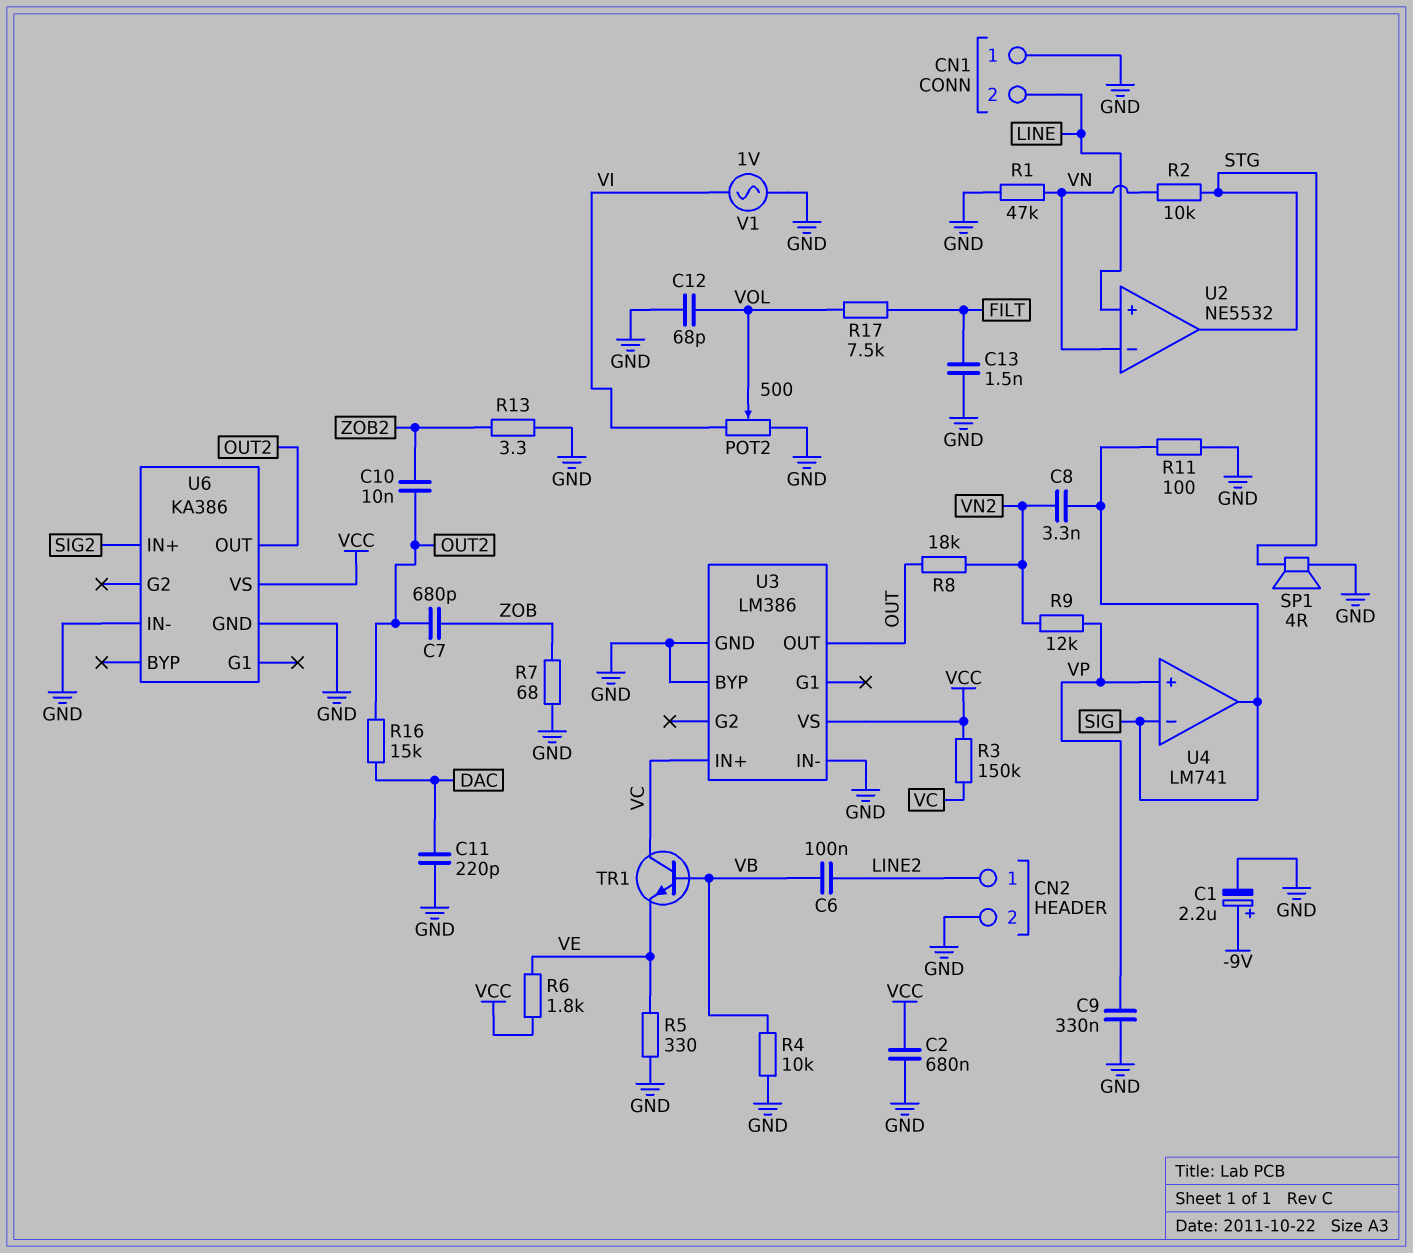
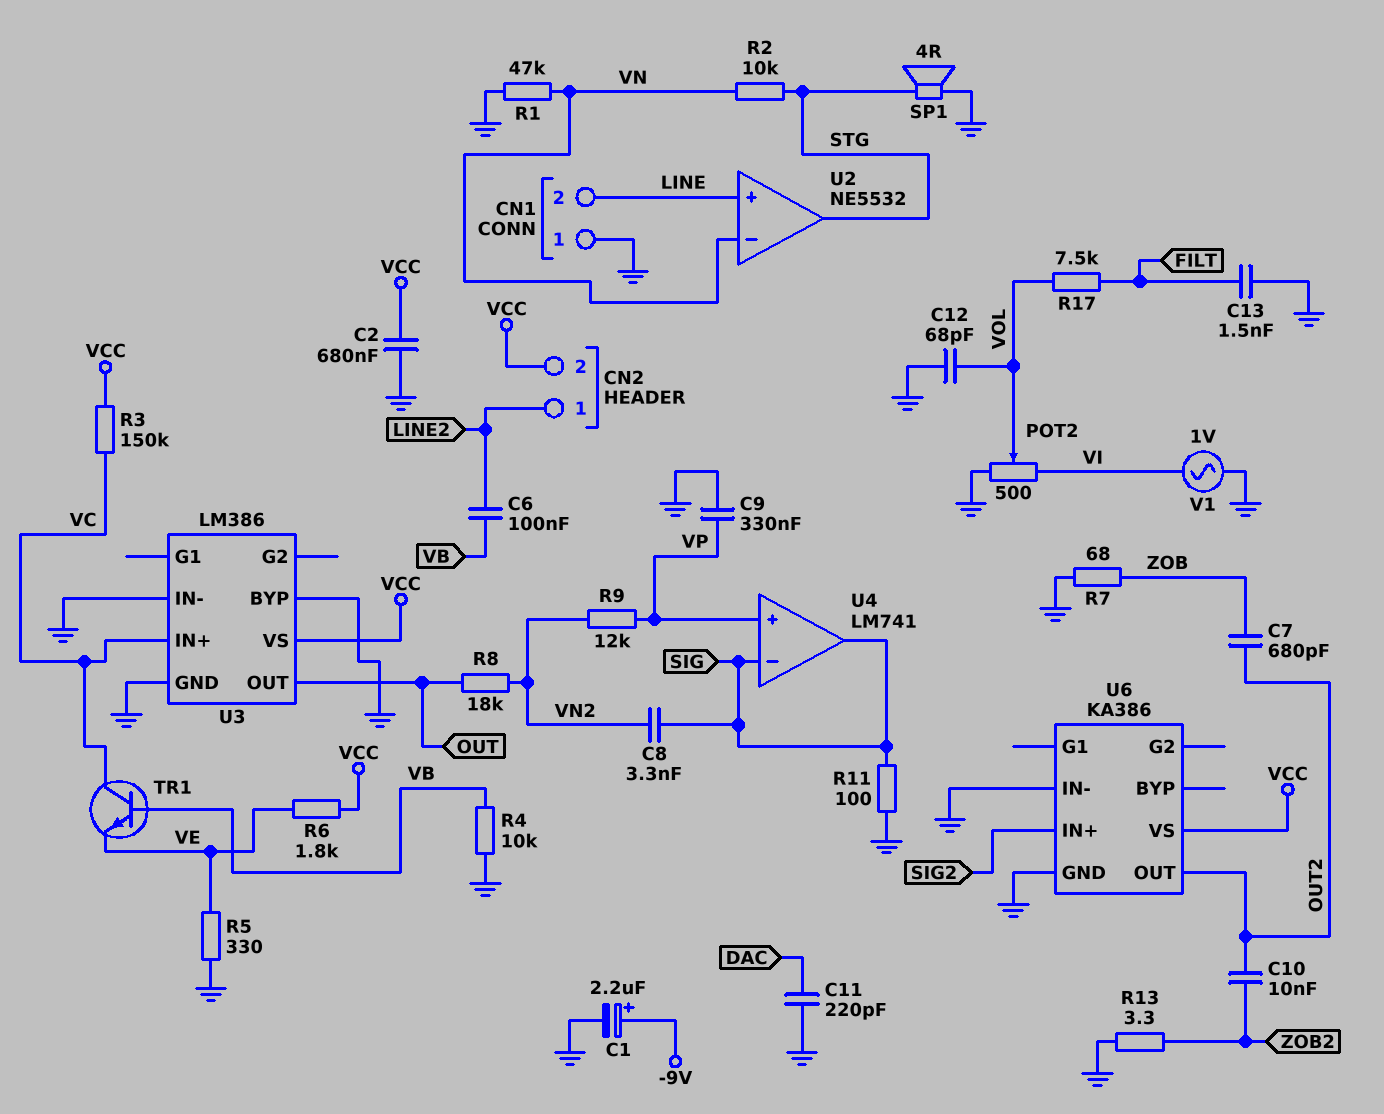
CN2 pin 2: GND -> VCC
R16: 15k (DAC, OUT2) -> none

